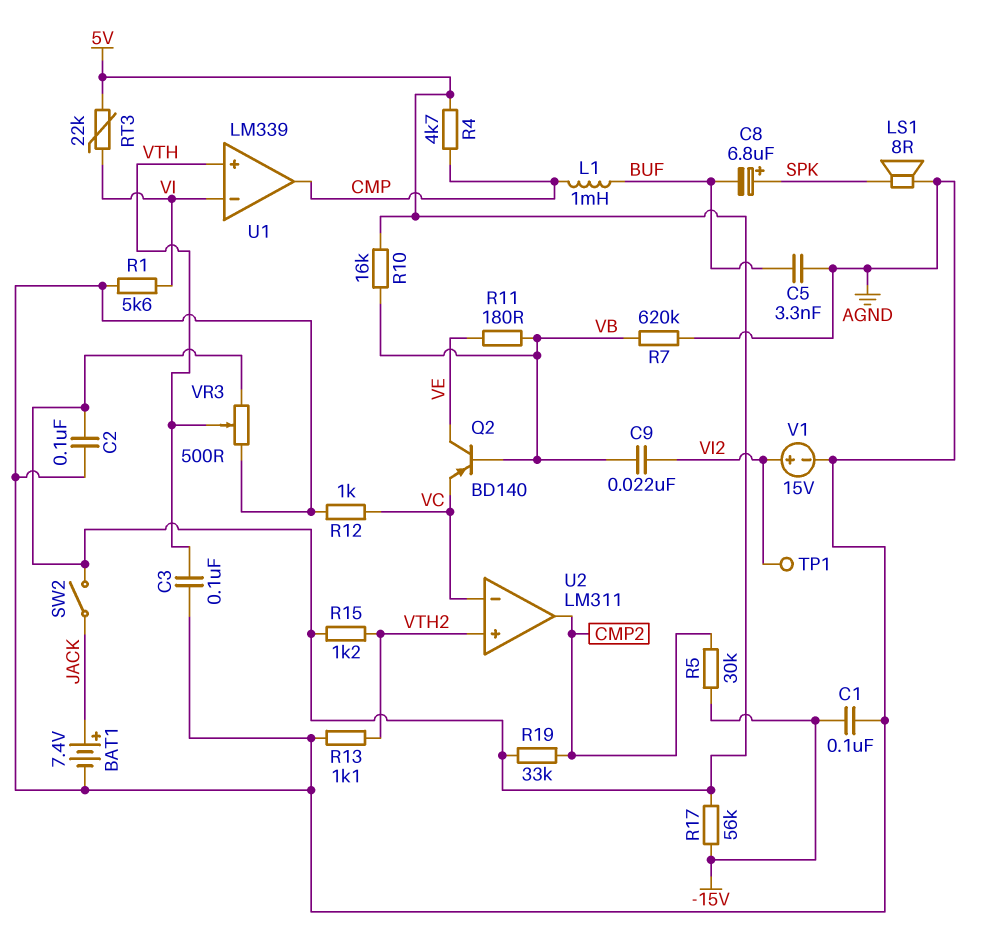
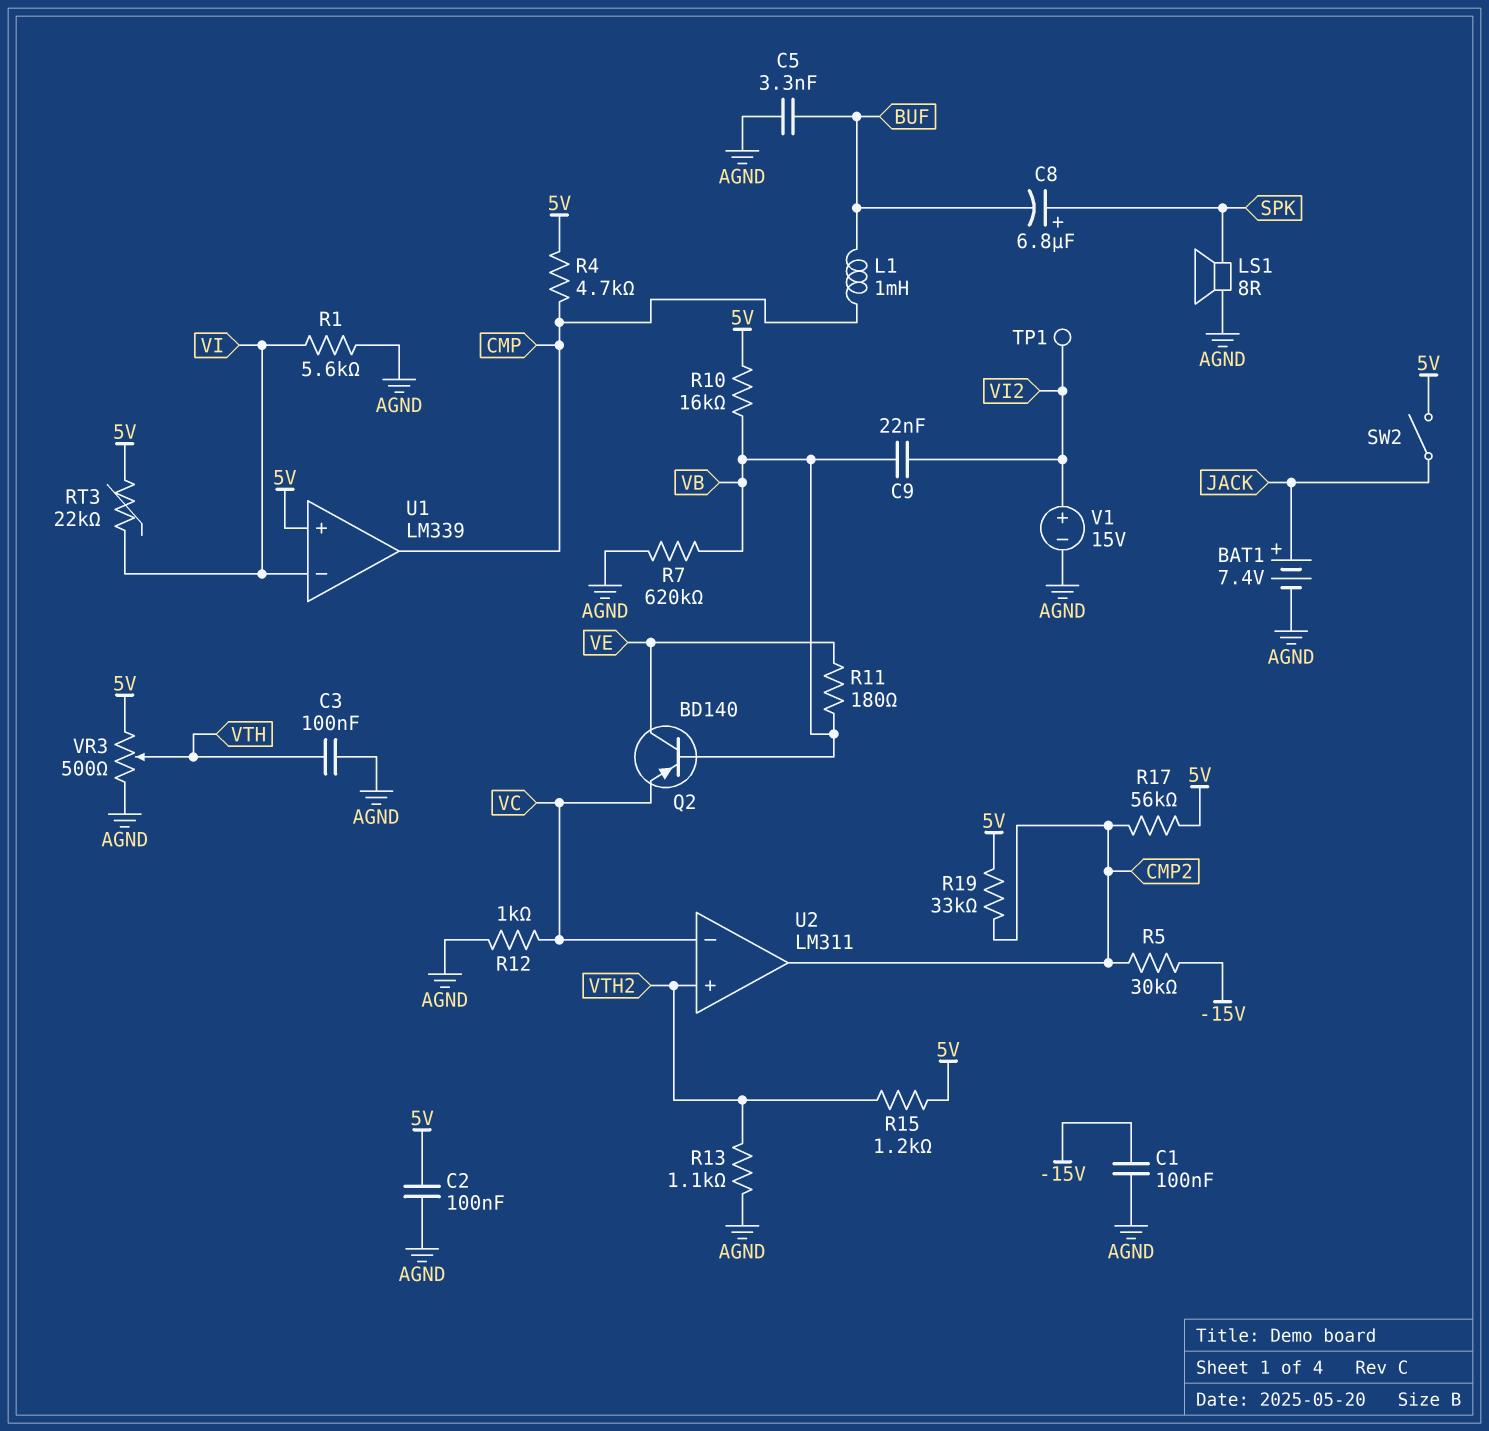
R17: 56k (-15V, 5V) -> 56k (5V, CMP2)
U1 pin in+: VTH -> 5V

